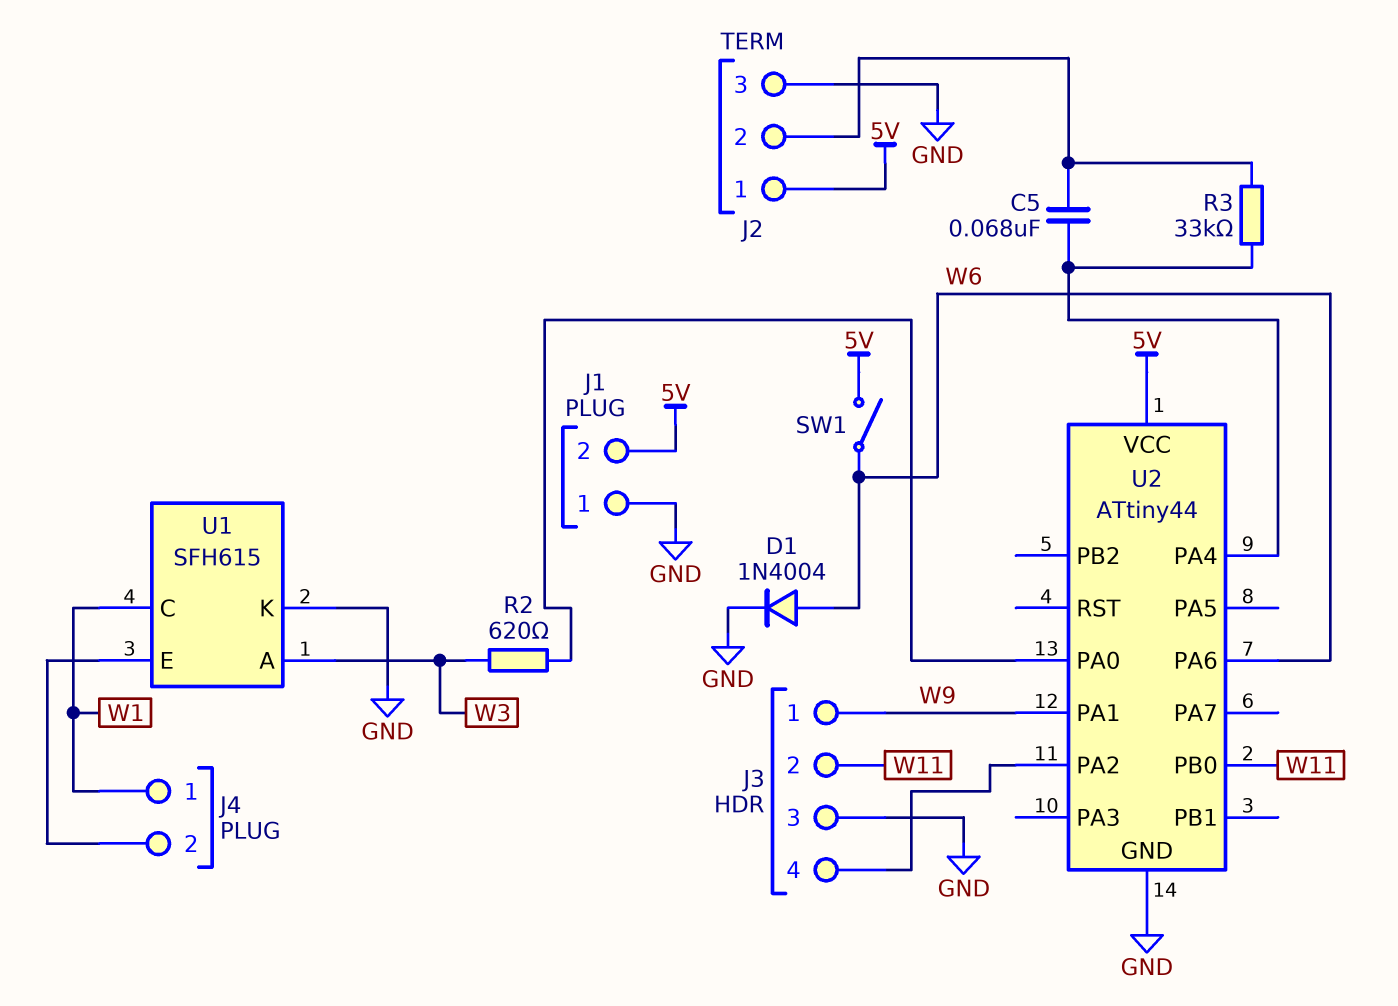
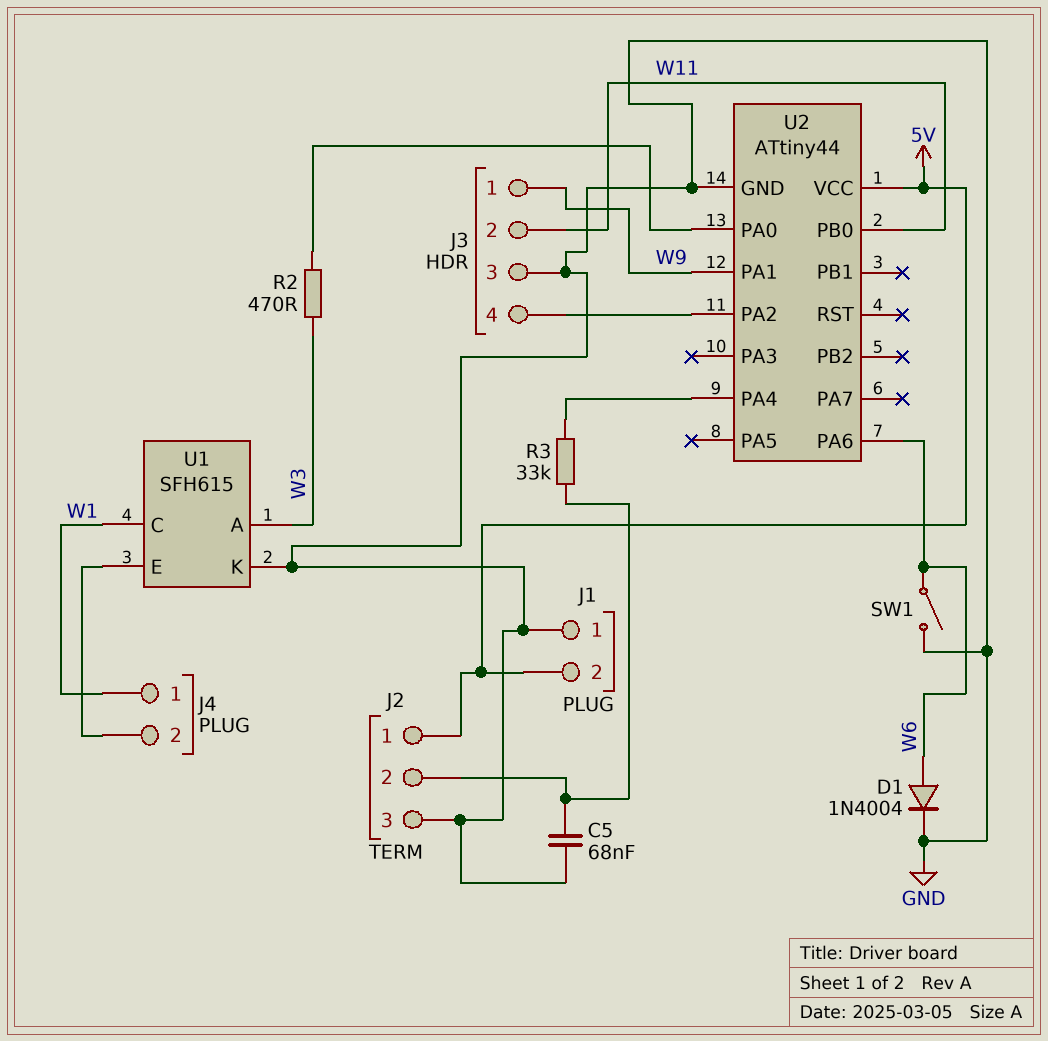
C5: 68nF (J2/2, U2/PA4) -> 68nF (GND, J2/2)
R2: 620 (U2/PA0, W3) -> 470 (U2/PA0, W3)
SW1: switch (5V, W6) -> switch (GND, W6)

